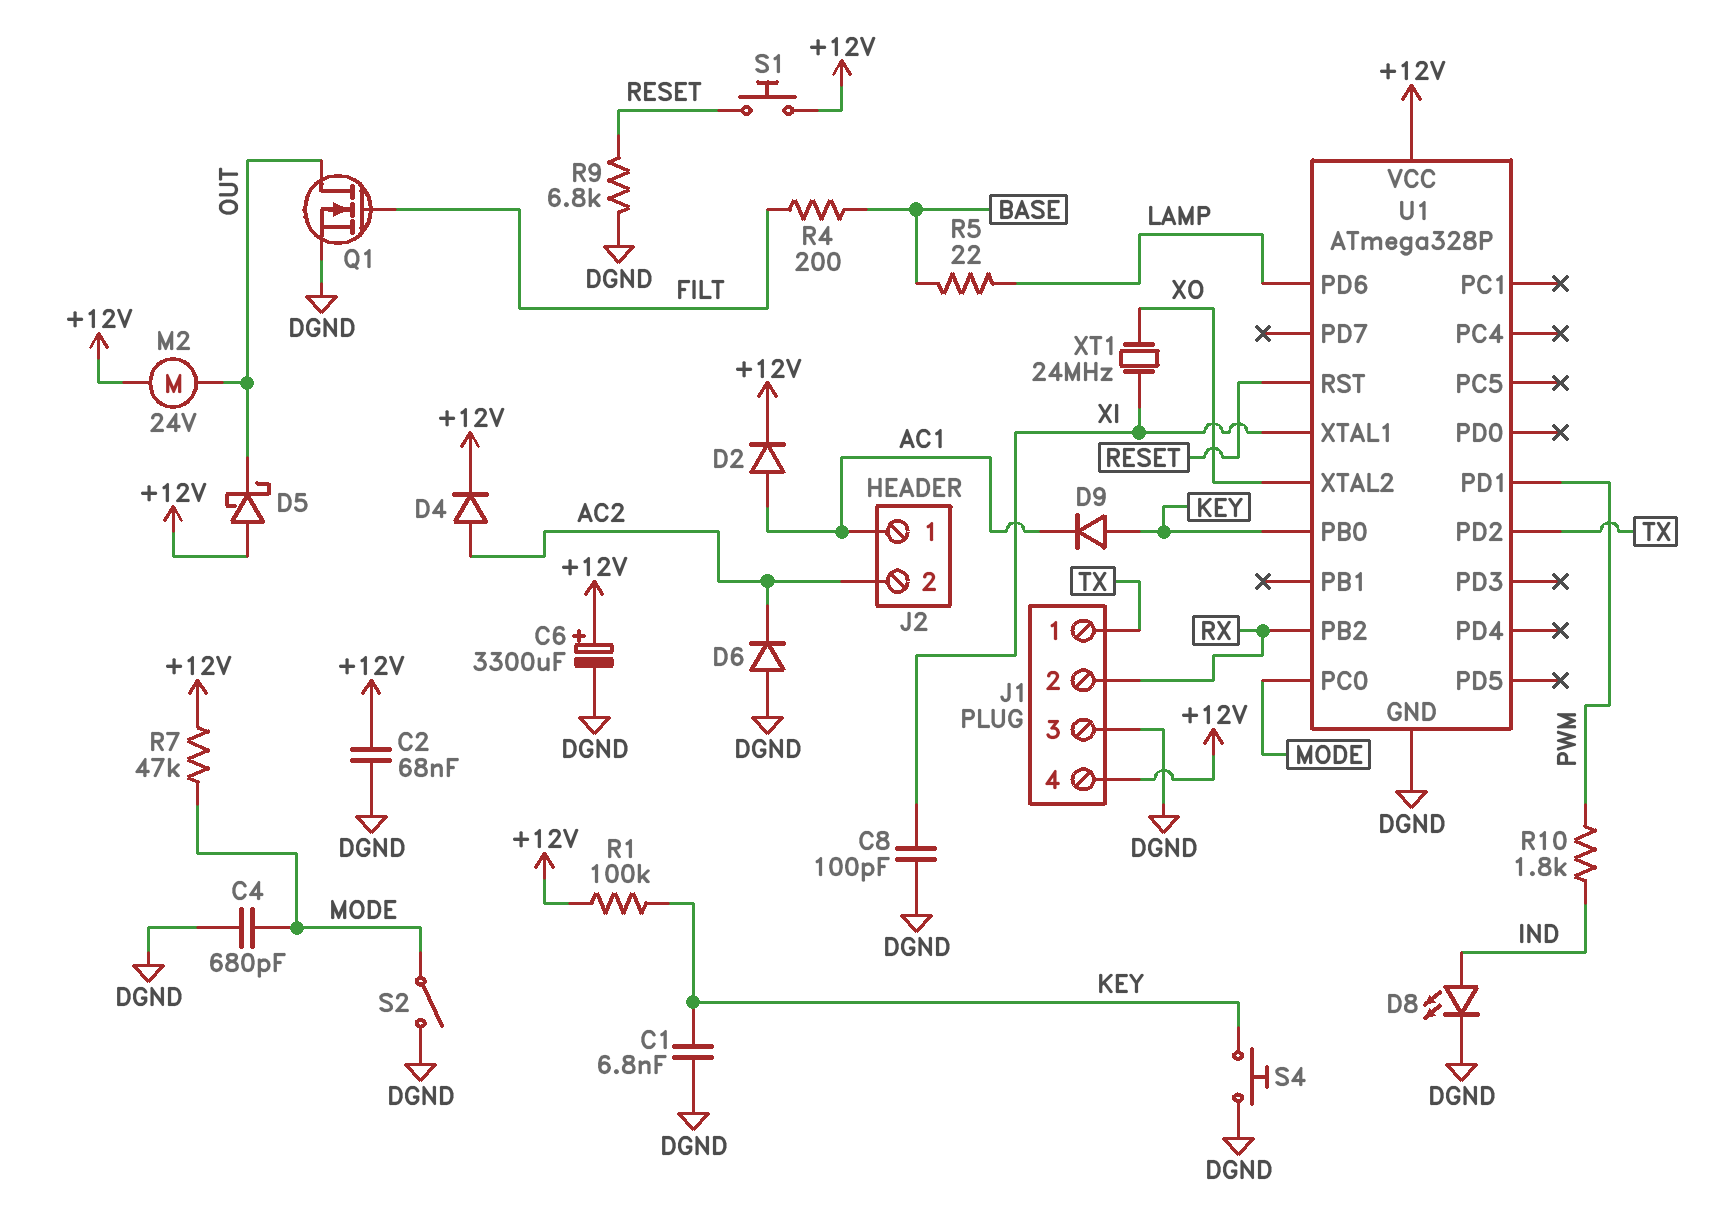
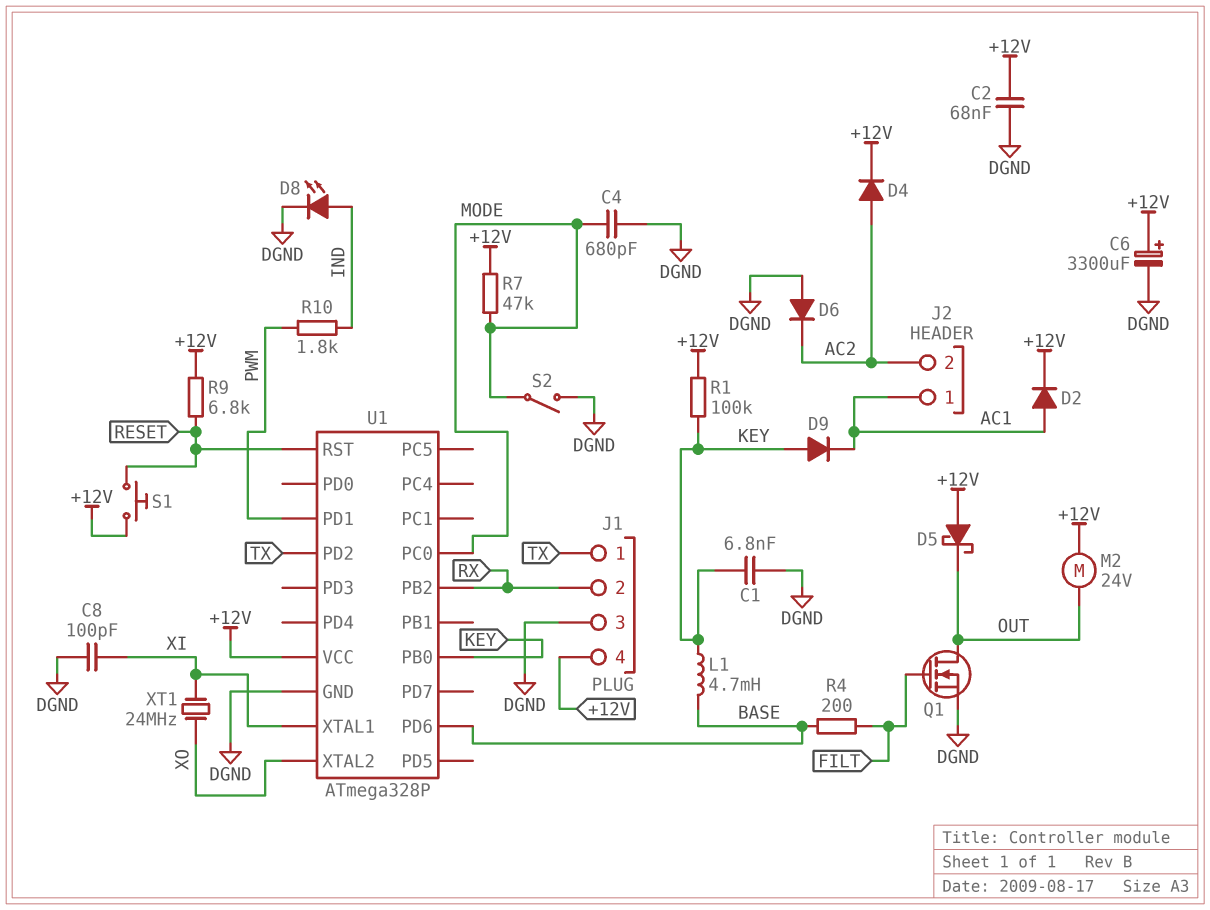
L1: none -> 4.7mH (BASE, KEY)
R5: 22 (BASE, LAMP) -> none
R9: 6.8k (DGND, RESET) -> 6.8k (+12V, RESET)
S4: button (DGND, KEY) -> none
U1 pin PD6: LAMP -> BASE

